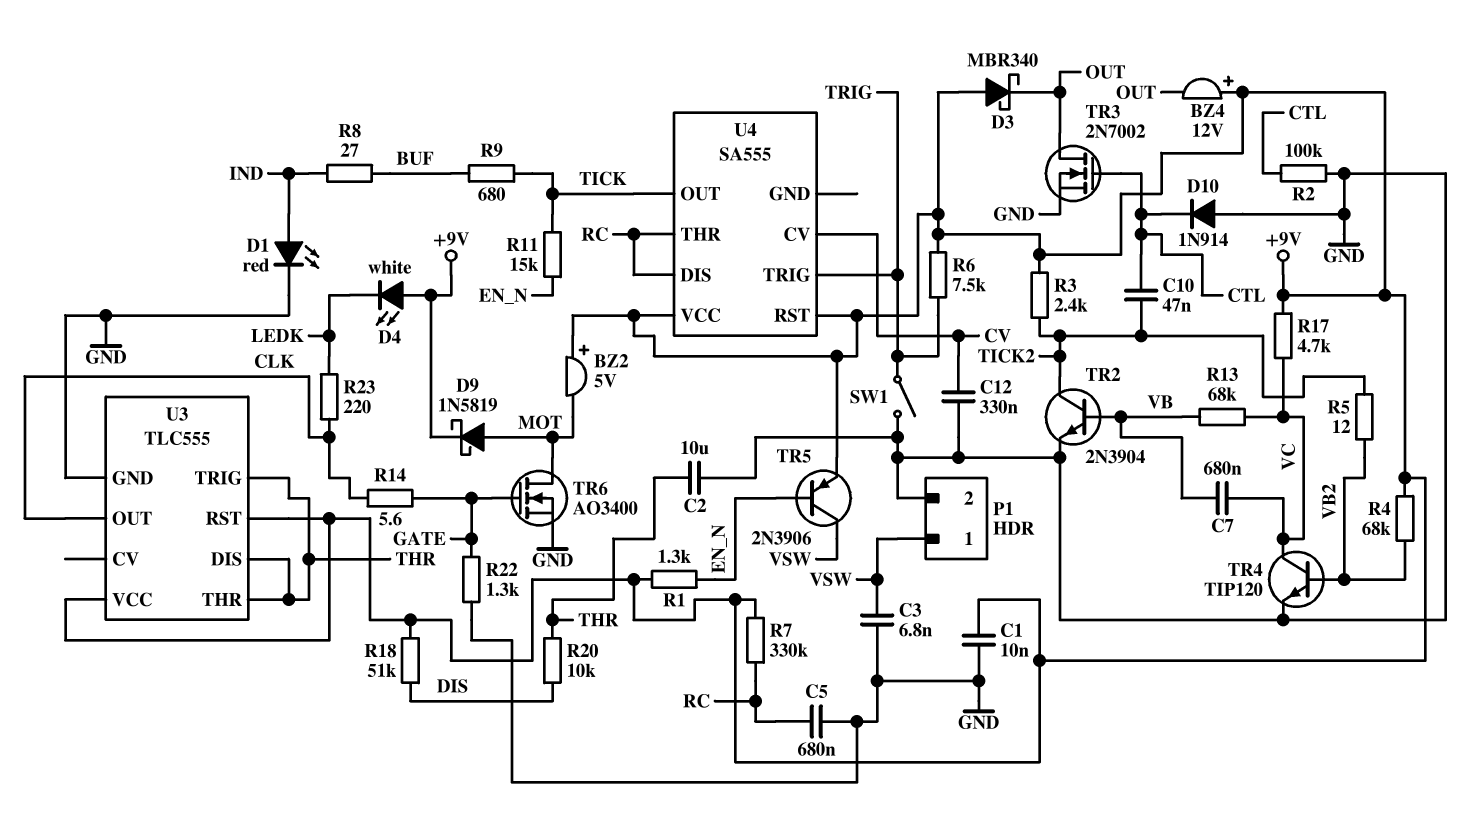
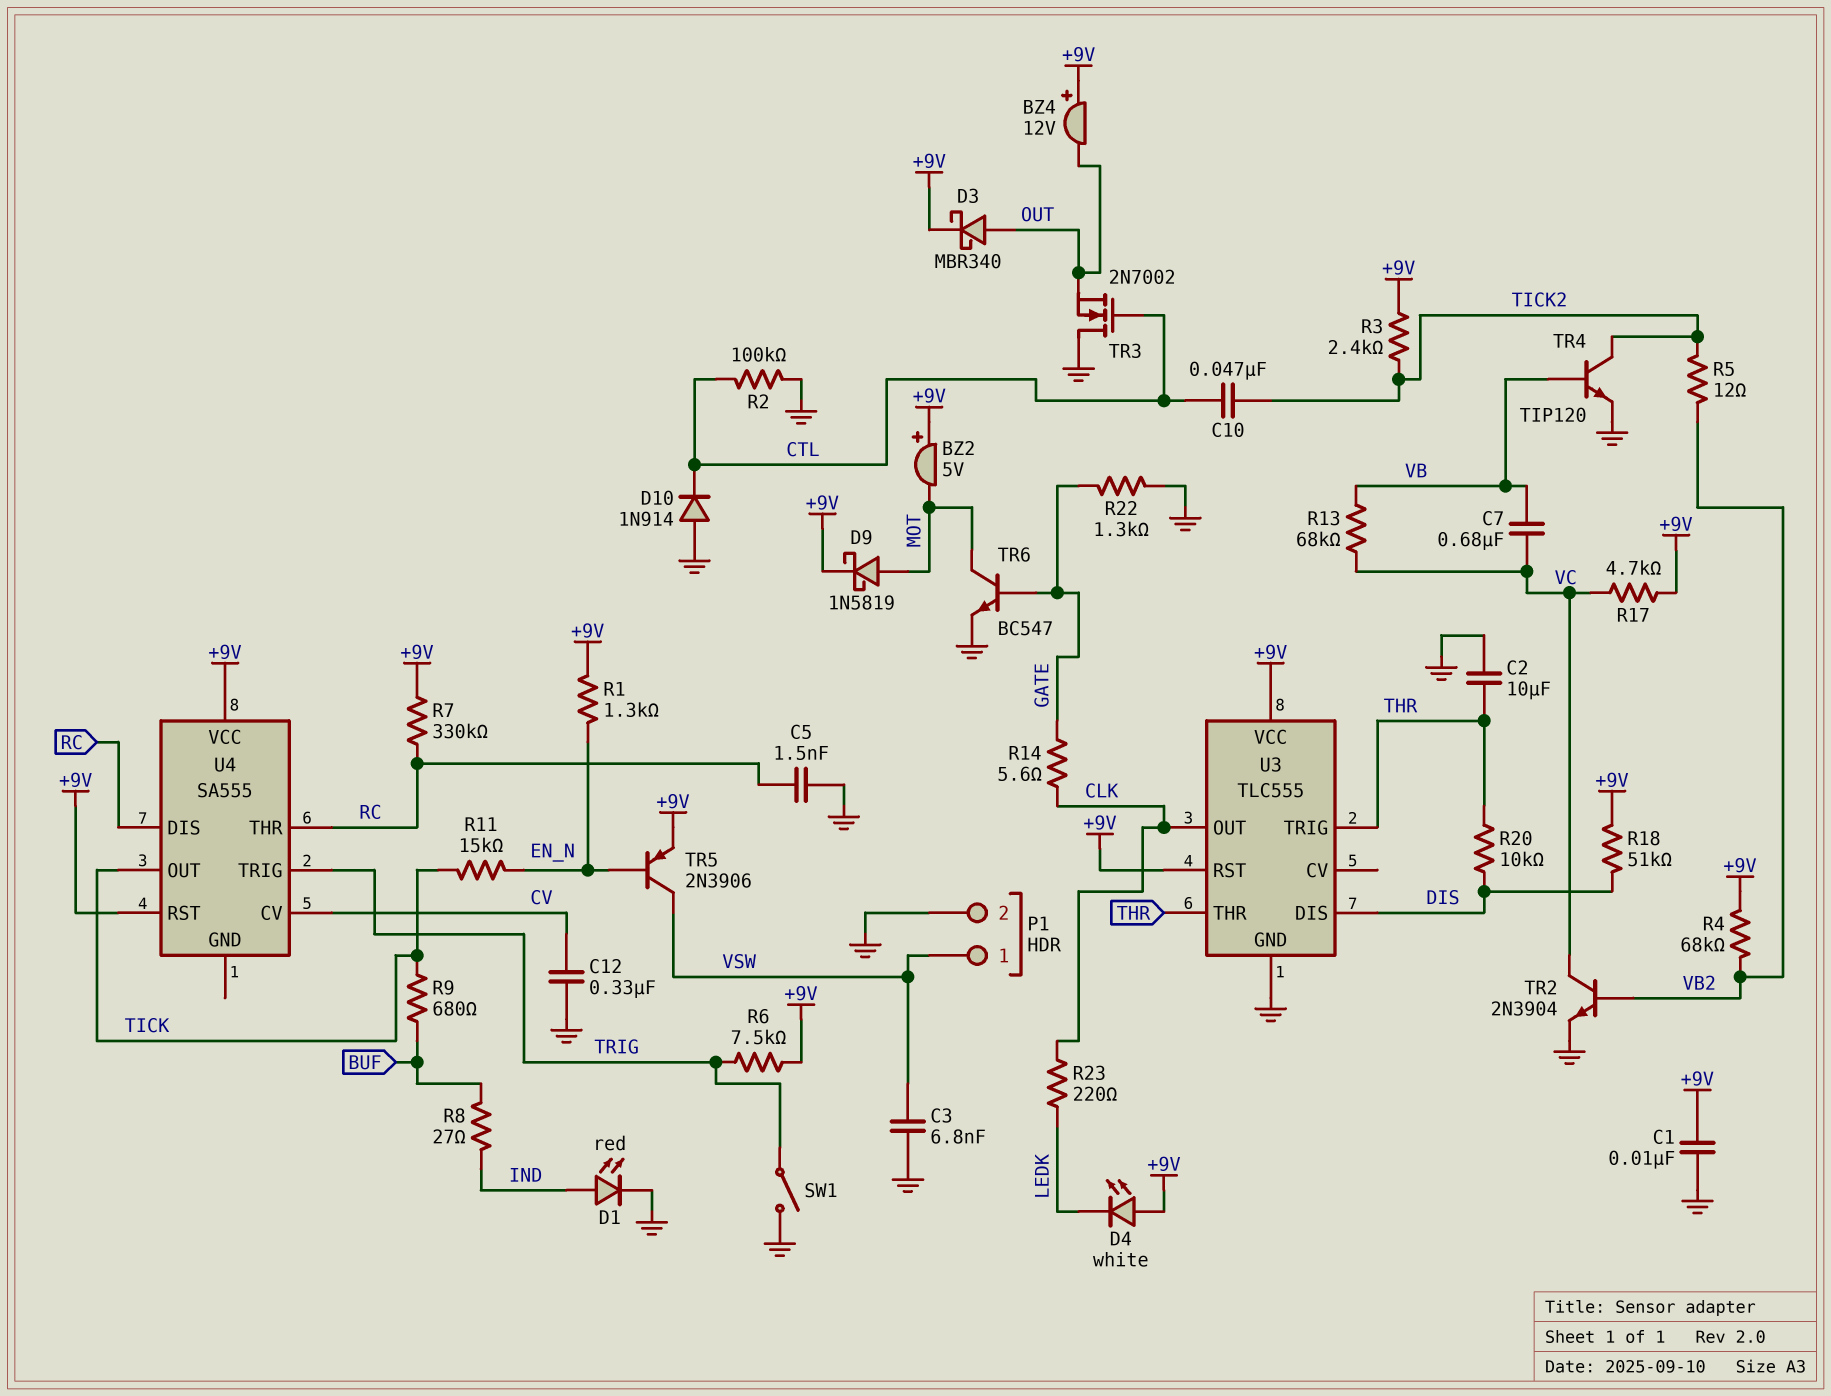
C5: 680nF (GND, RC) -> 1.5nF (GND, RC)
D3: schottky MBR340 (A +9V, K OUT) -> schottky MBR340 (A OUT, K +9V)
TR2: NPN 2N3904 (B VB, C TICK2, E GND) -> NPN 2N3904 (B VB2, C VC, E GND)
TR3: NMOS 2N7002 (G CTL, D OUT, S GND) -> NMOS 2N7002 (G CTL, D GND, S OUT)
TR4: NPN TIP120 (B VB2, C VC, E GND) -> NPN TIP120 (B VB, C TICK2, E GND)
TR6: NMOS AO3400 (G GATE, D MOT, S GND) -> NPN BC547 (B GATE, C MOT, E GND)
U3 pin DIS: THR -> DIS

